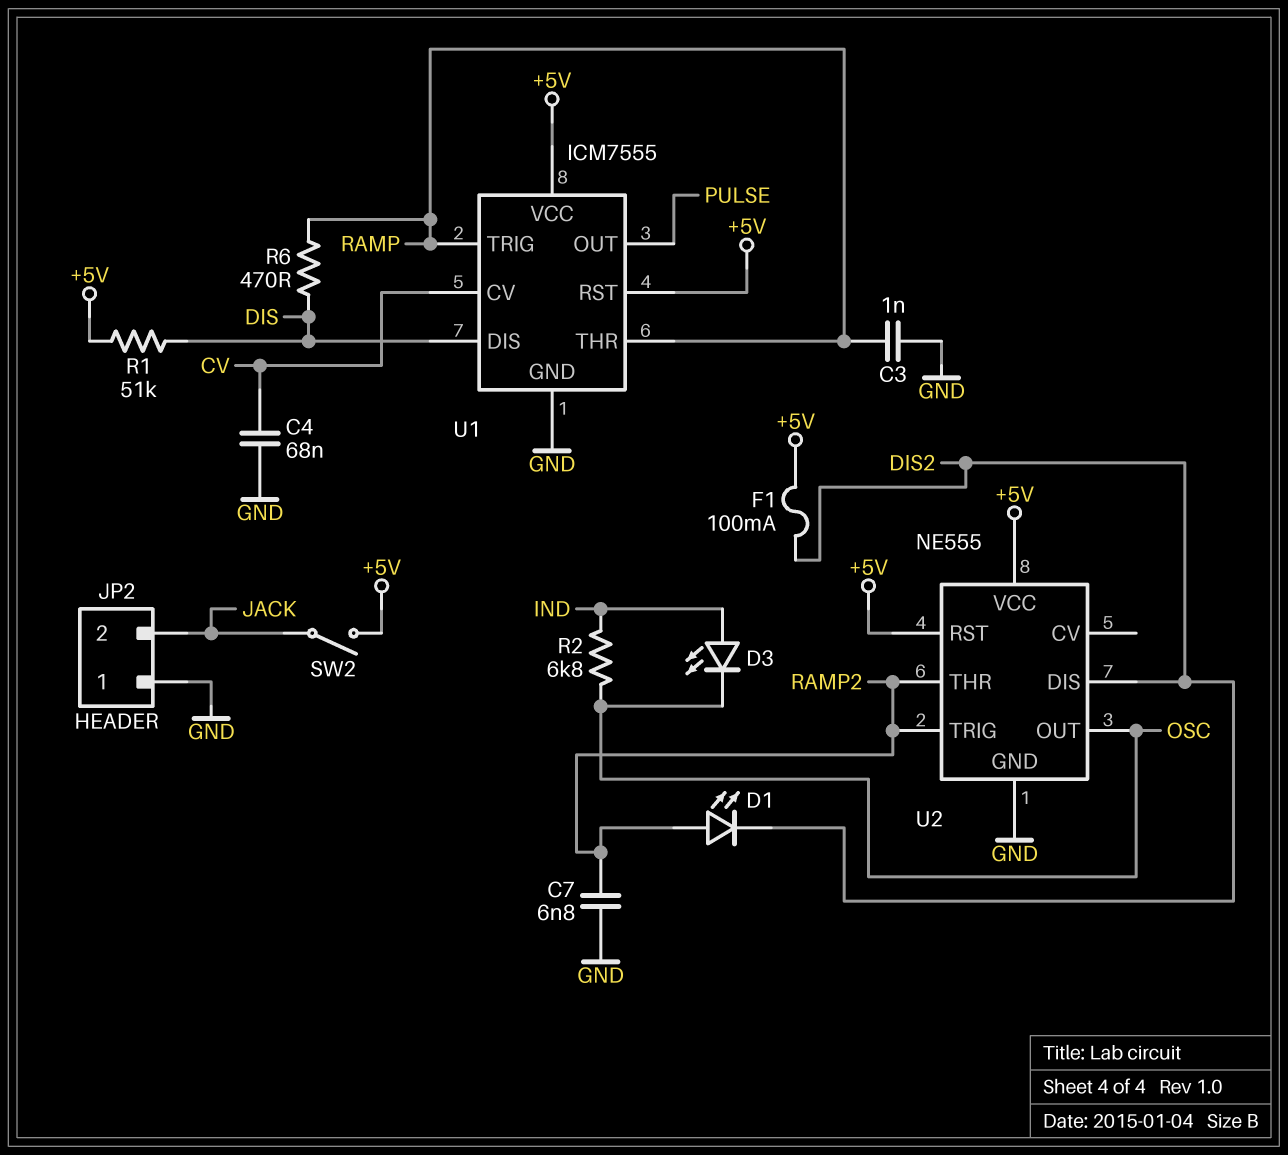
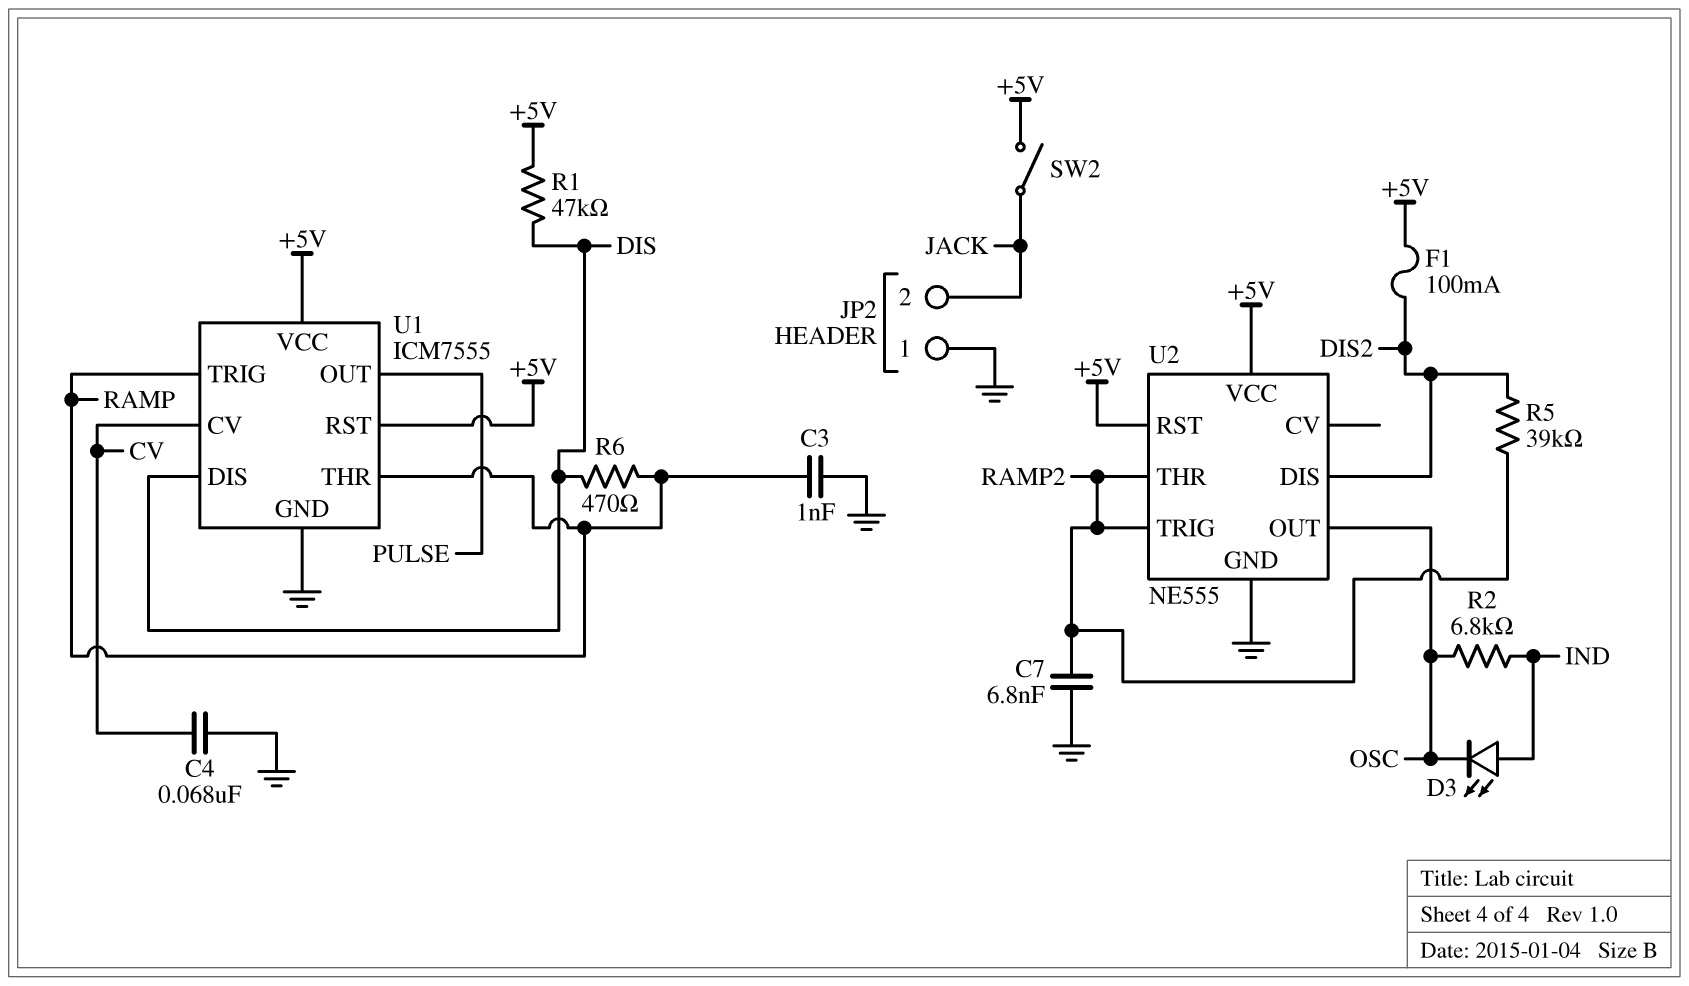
D1: LED (A RAMP2, K DIS2) -> none
R1: 51k (+5V, DIS) -> 47k (+5V, DIS)
R5: none -> 39k (DIS2, RAMP2)

